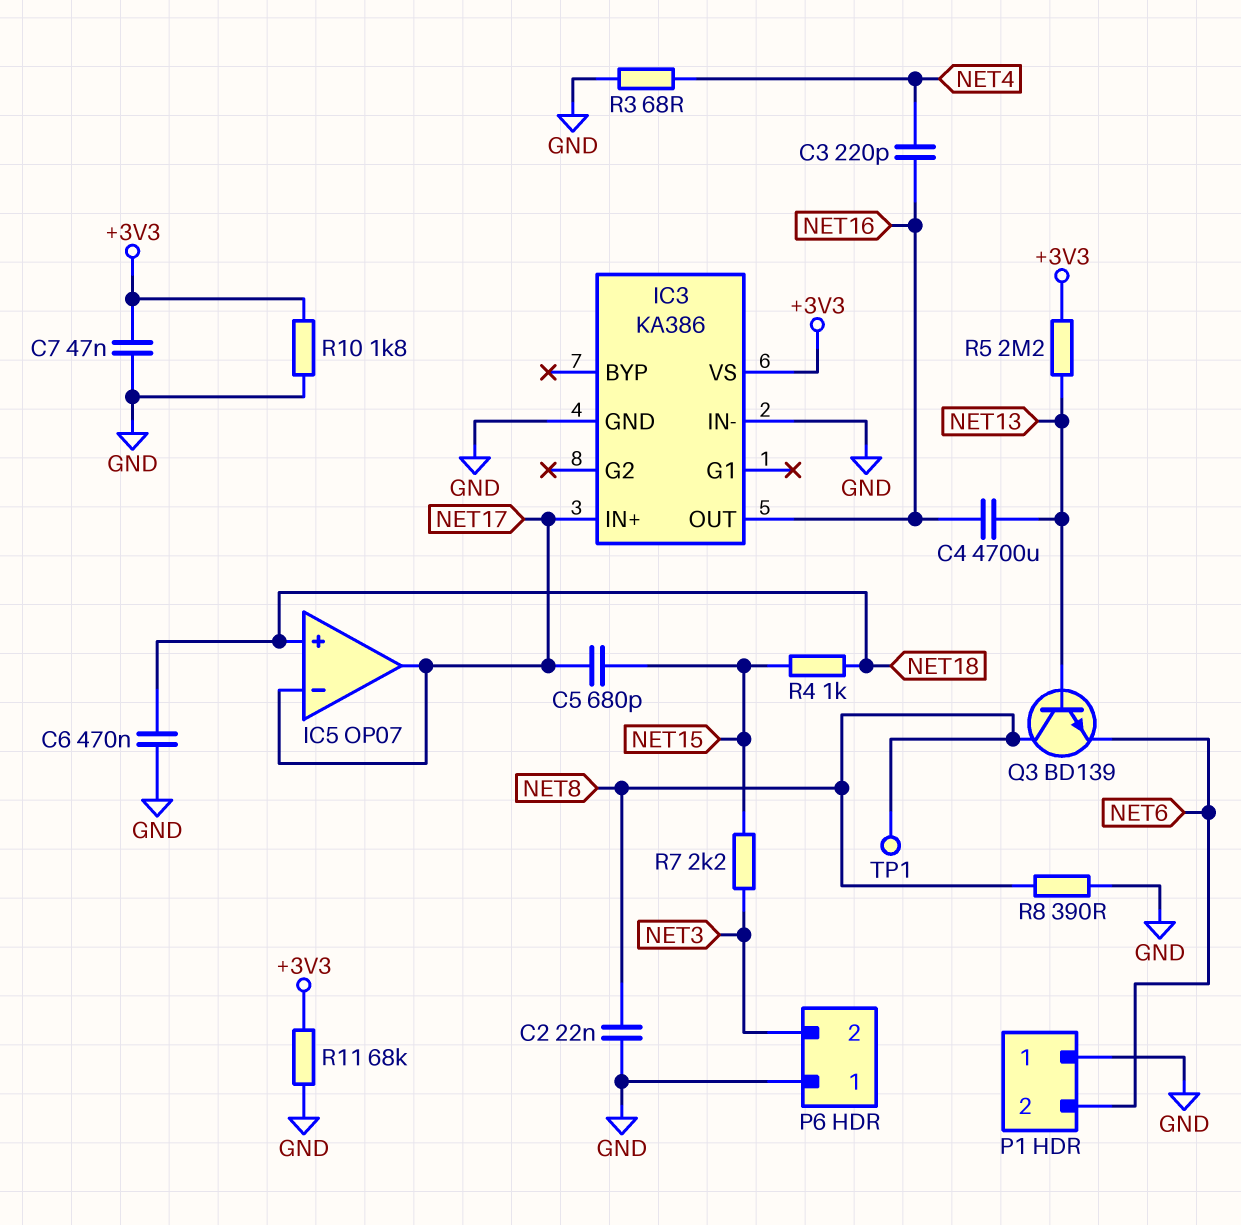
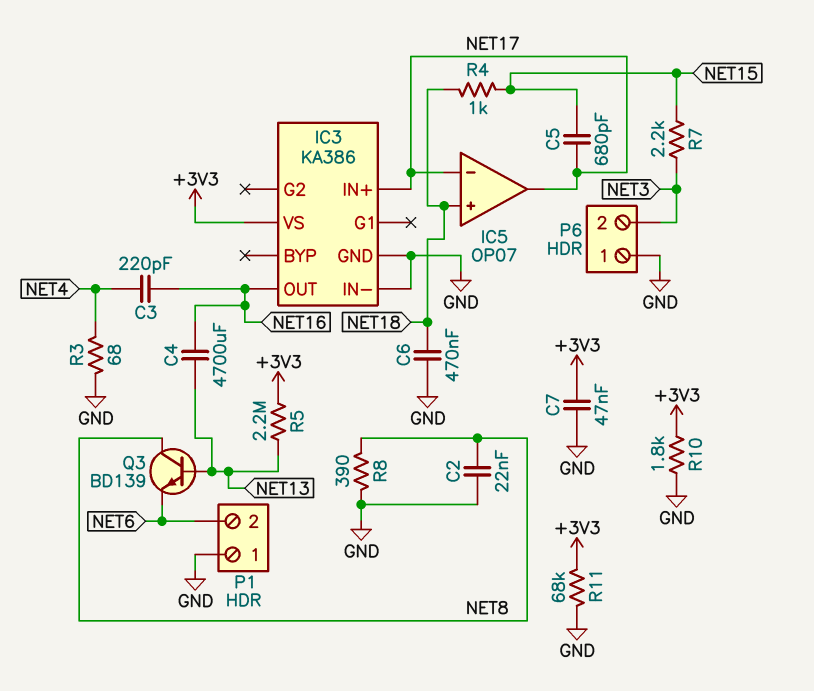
TP1: test point (NET8) -> none

